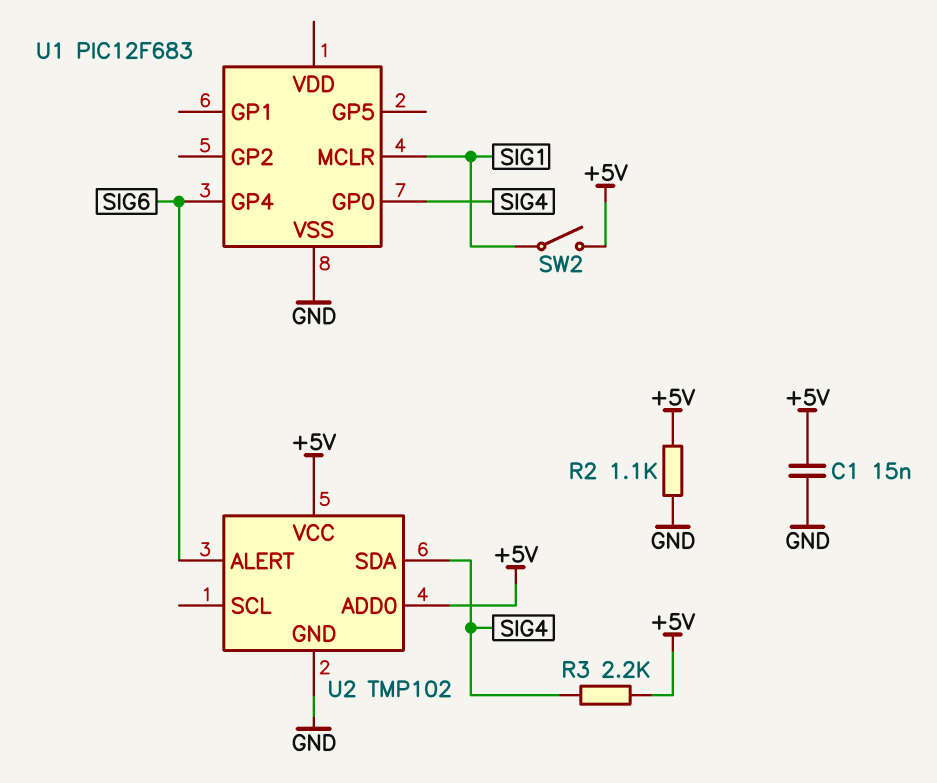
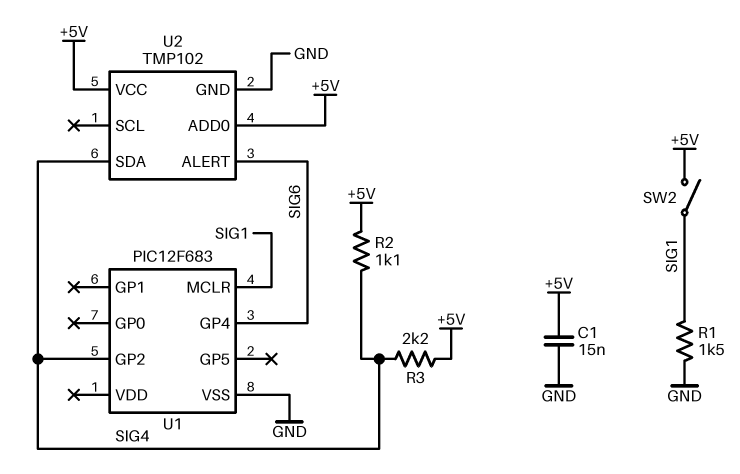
R1: none -> 1.5k (GND, SIG1)
R2: 1.1k (+5V, GND) -> 1.1k (+5V, SIG4)
U1 pin GP0: SIG4 -> none
U1 pin GP2: none -> SIG4

